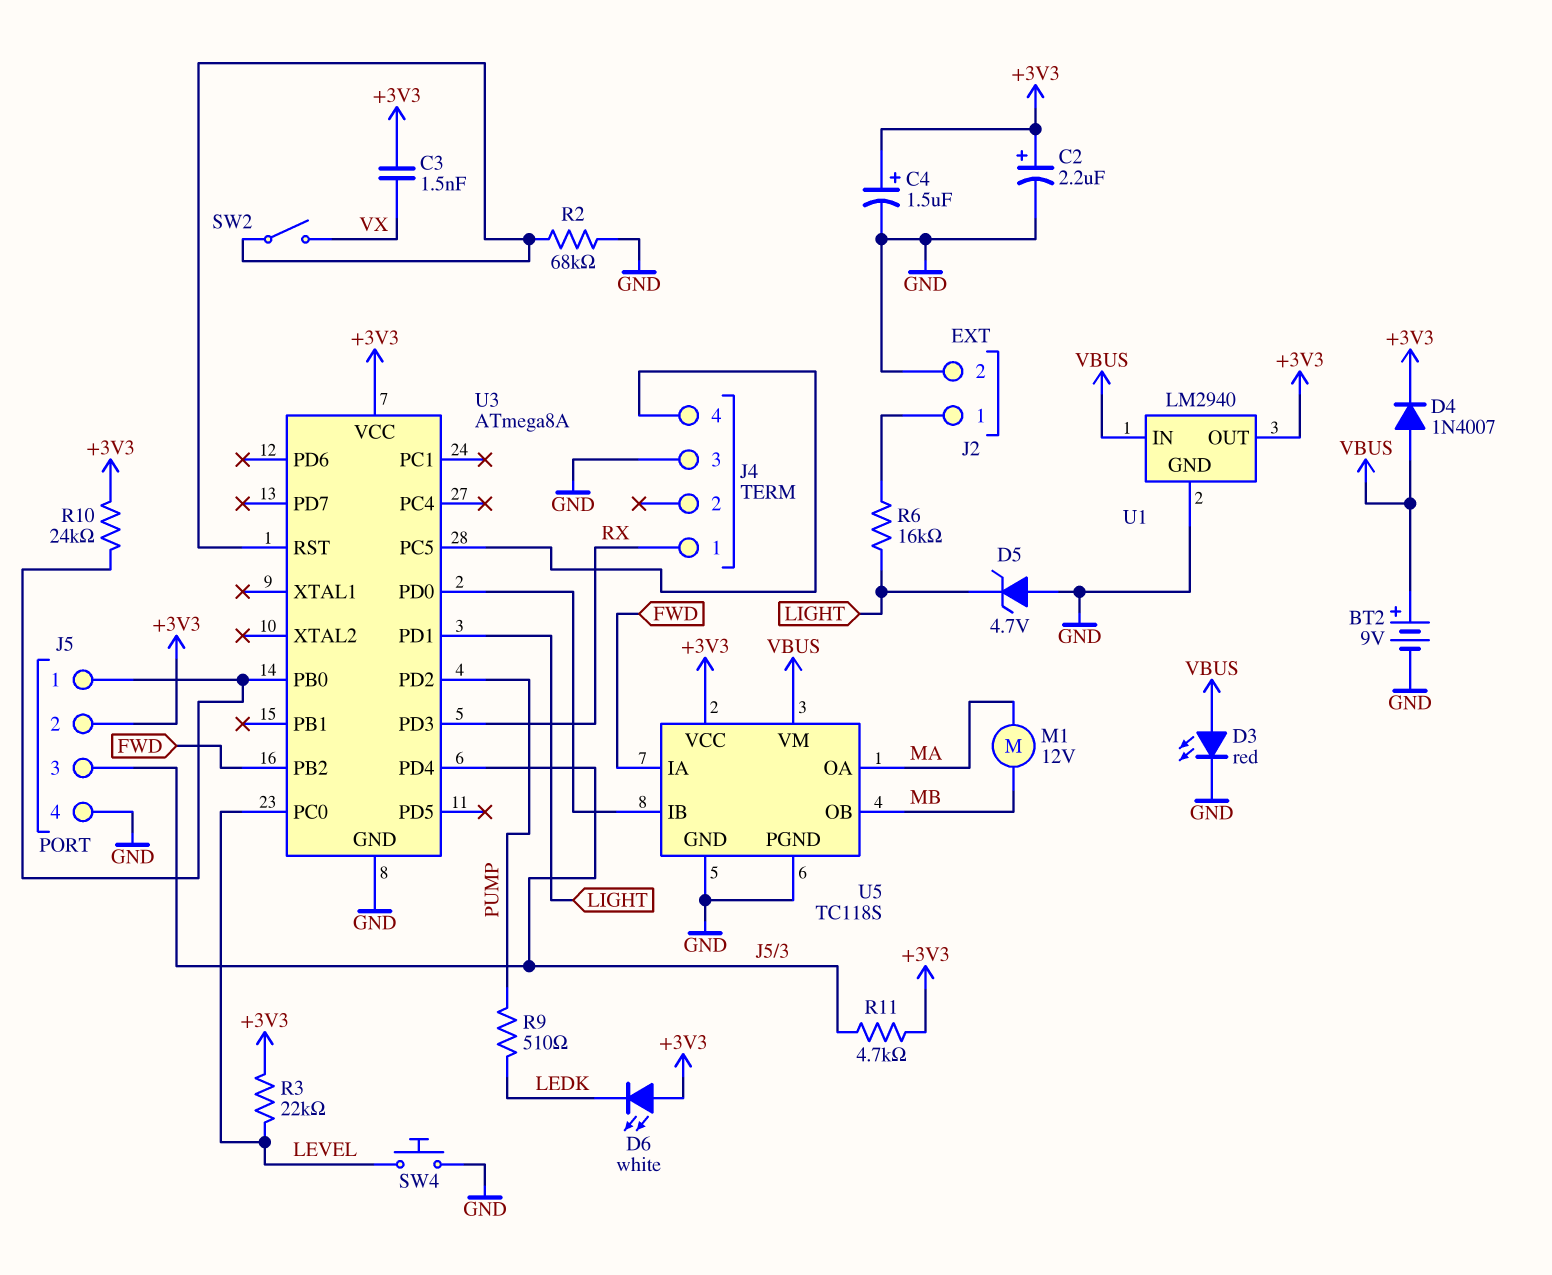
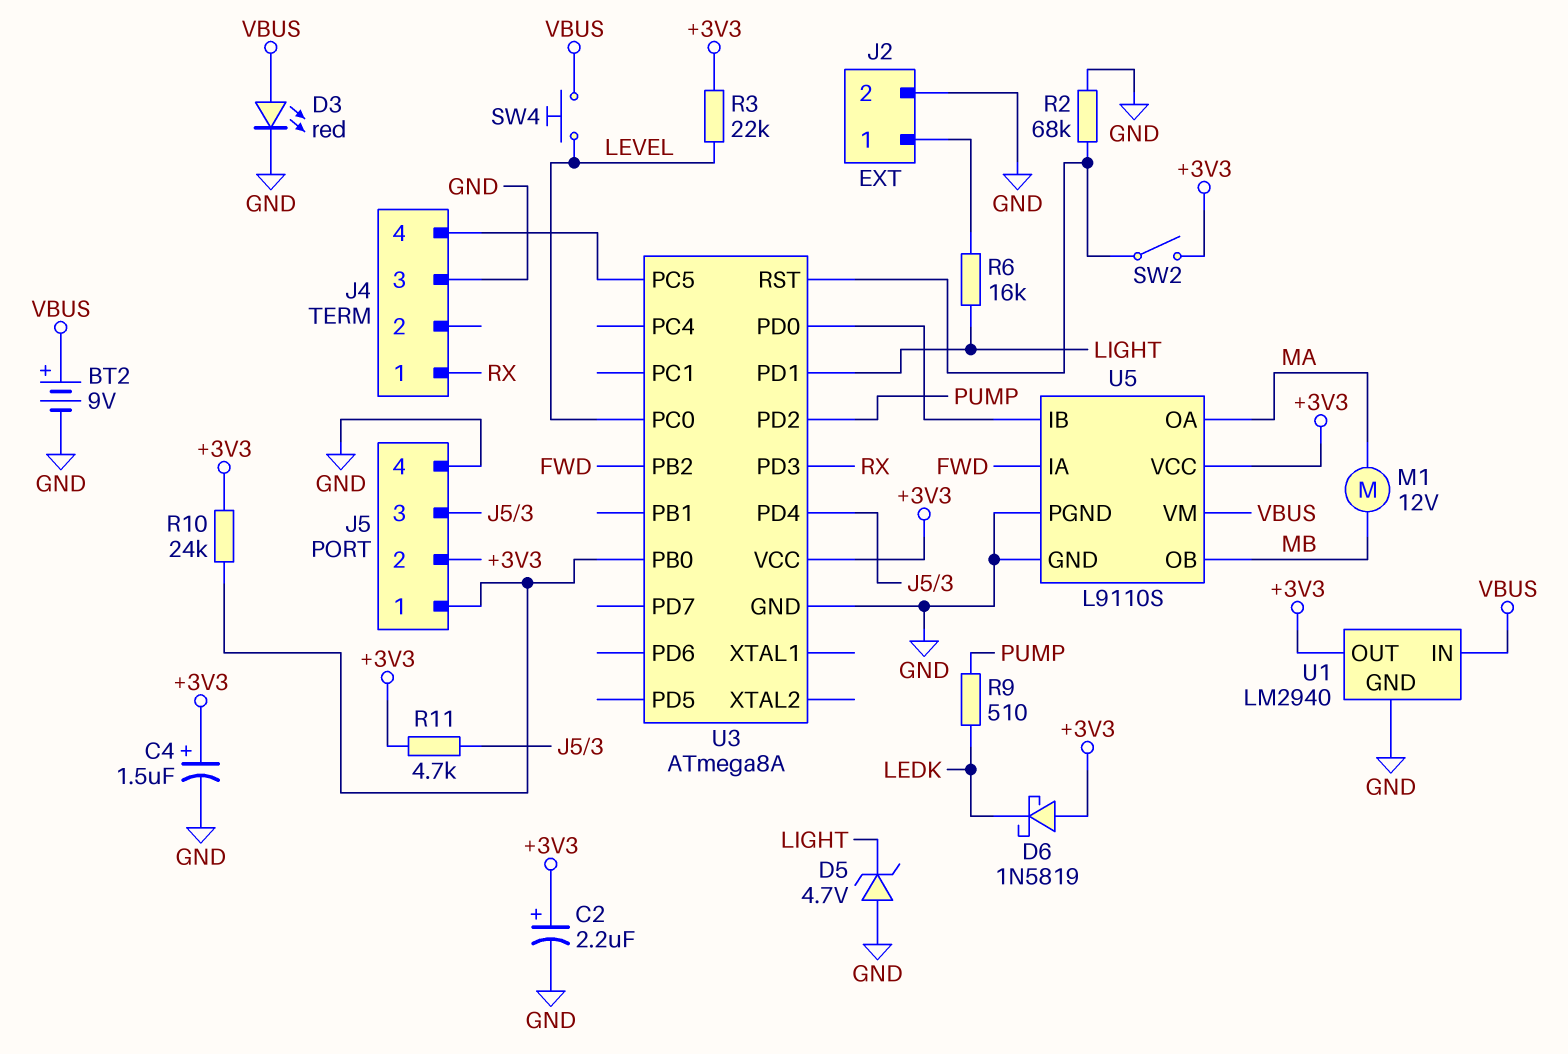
C3: 1.5nF (+3V3, VX) -> none
D4: diode 1N4007 (A VBUS, K +3V3) -> none
D6: LED white (A +3V3, K LEDK) -> schottky 1N5819 (A +3V3, K LEDK)
SW2: switch (U3/RST, VX) -> switch (+3V3, U3/RST)
SW4: button (GND, LEVEL) -> button (LEVEL, VBUS)
U5: TC118S -> L9110S

